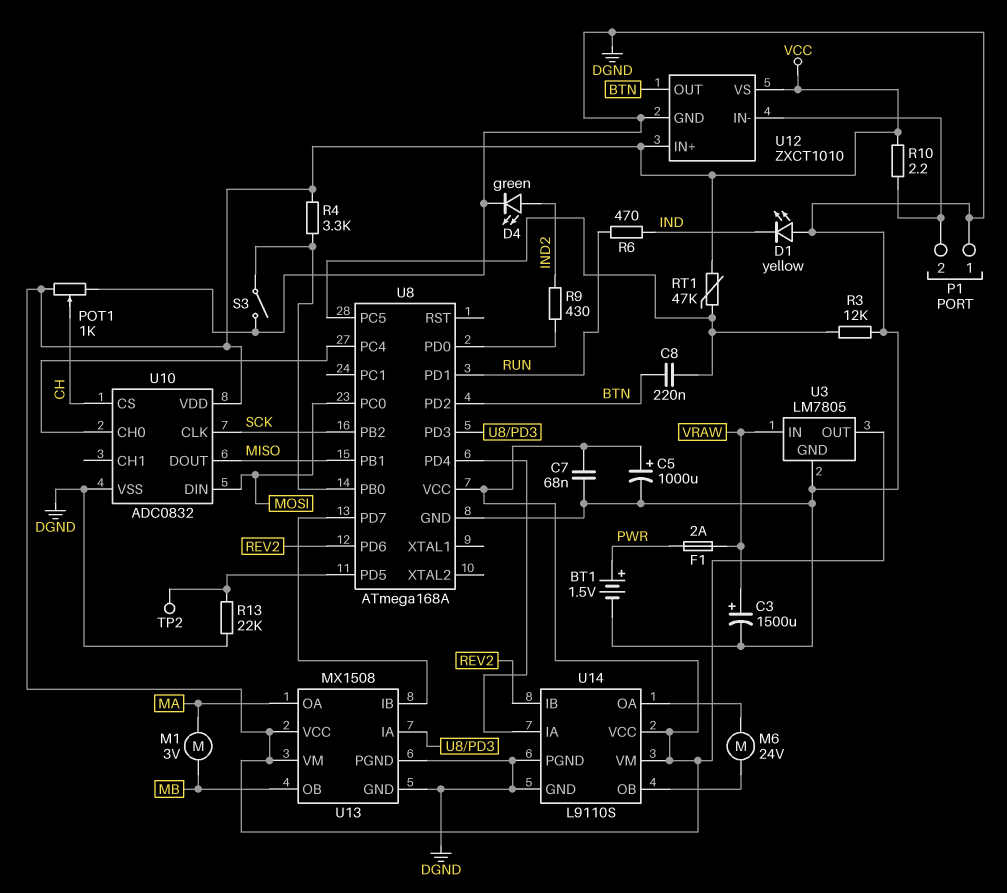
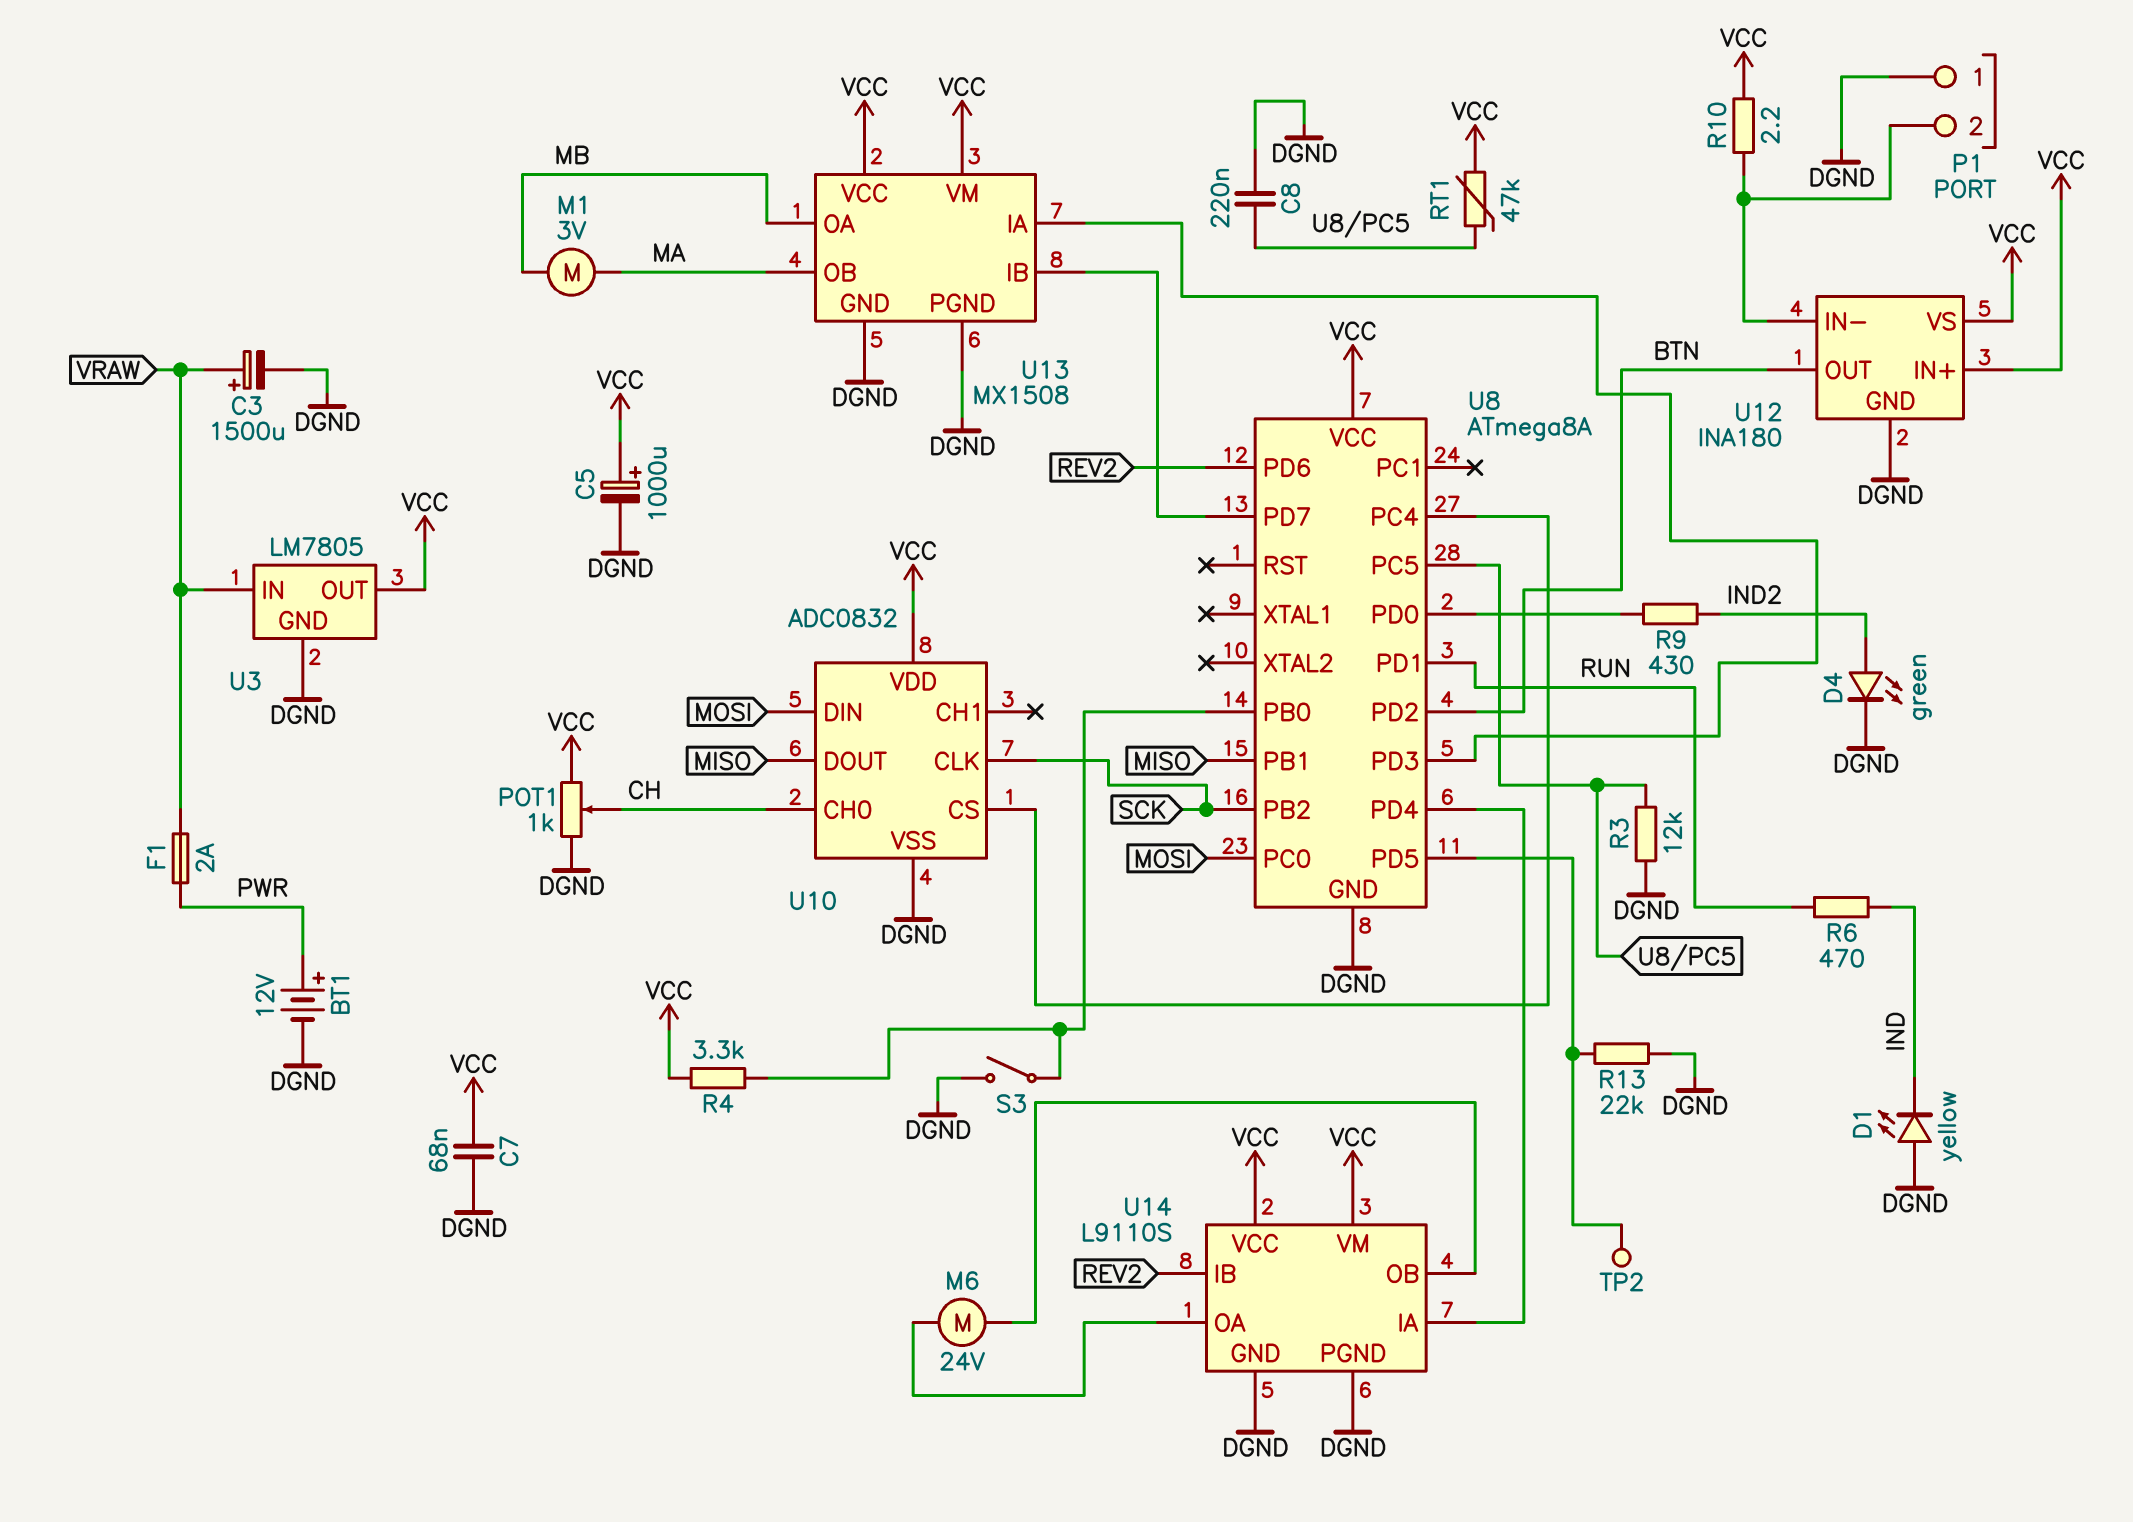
BT1: 1.5V (plus PWR, minus DGND) -> 12V (plus PWR, minus DGND)
C8: 220nF (BTN, U8/PC5) -> 220nF (DGND, U8/PC5)
U8: ATmega168A -> ATmega8A
U10 pin CH0: U8/PC4 -> CH
U10 pin CS: CH -> U8/PC4
U12: ZXCT1010 -> INA180
U13 pin OA: MA -> MB
U13 pin OB: MB -> MA

